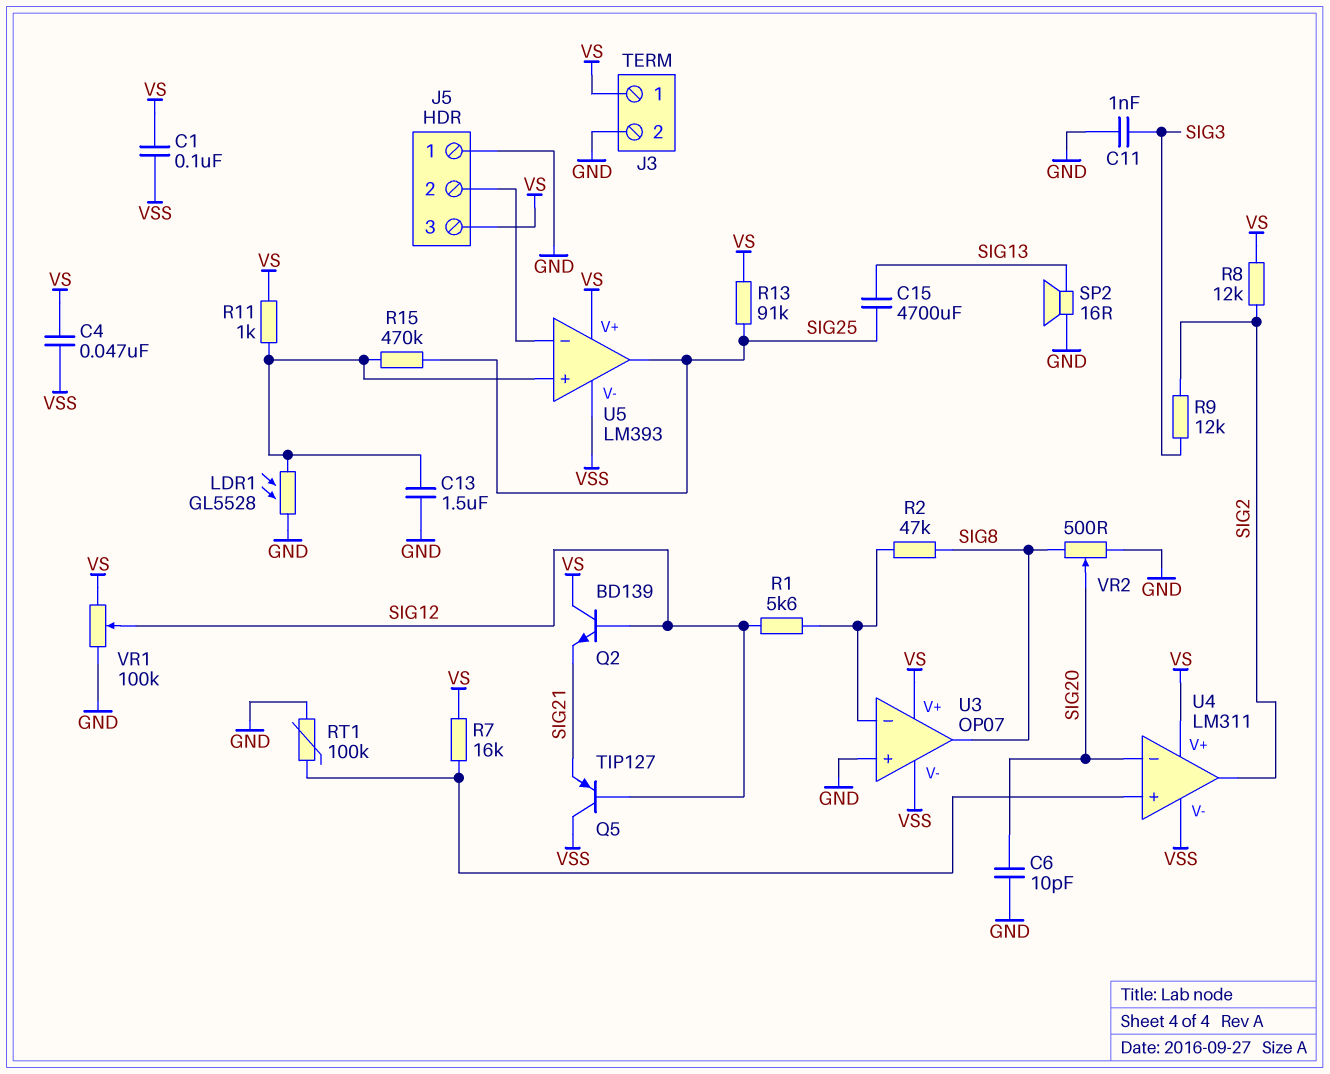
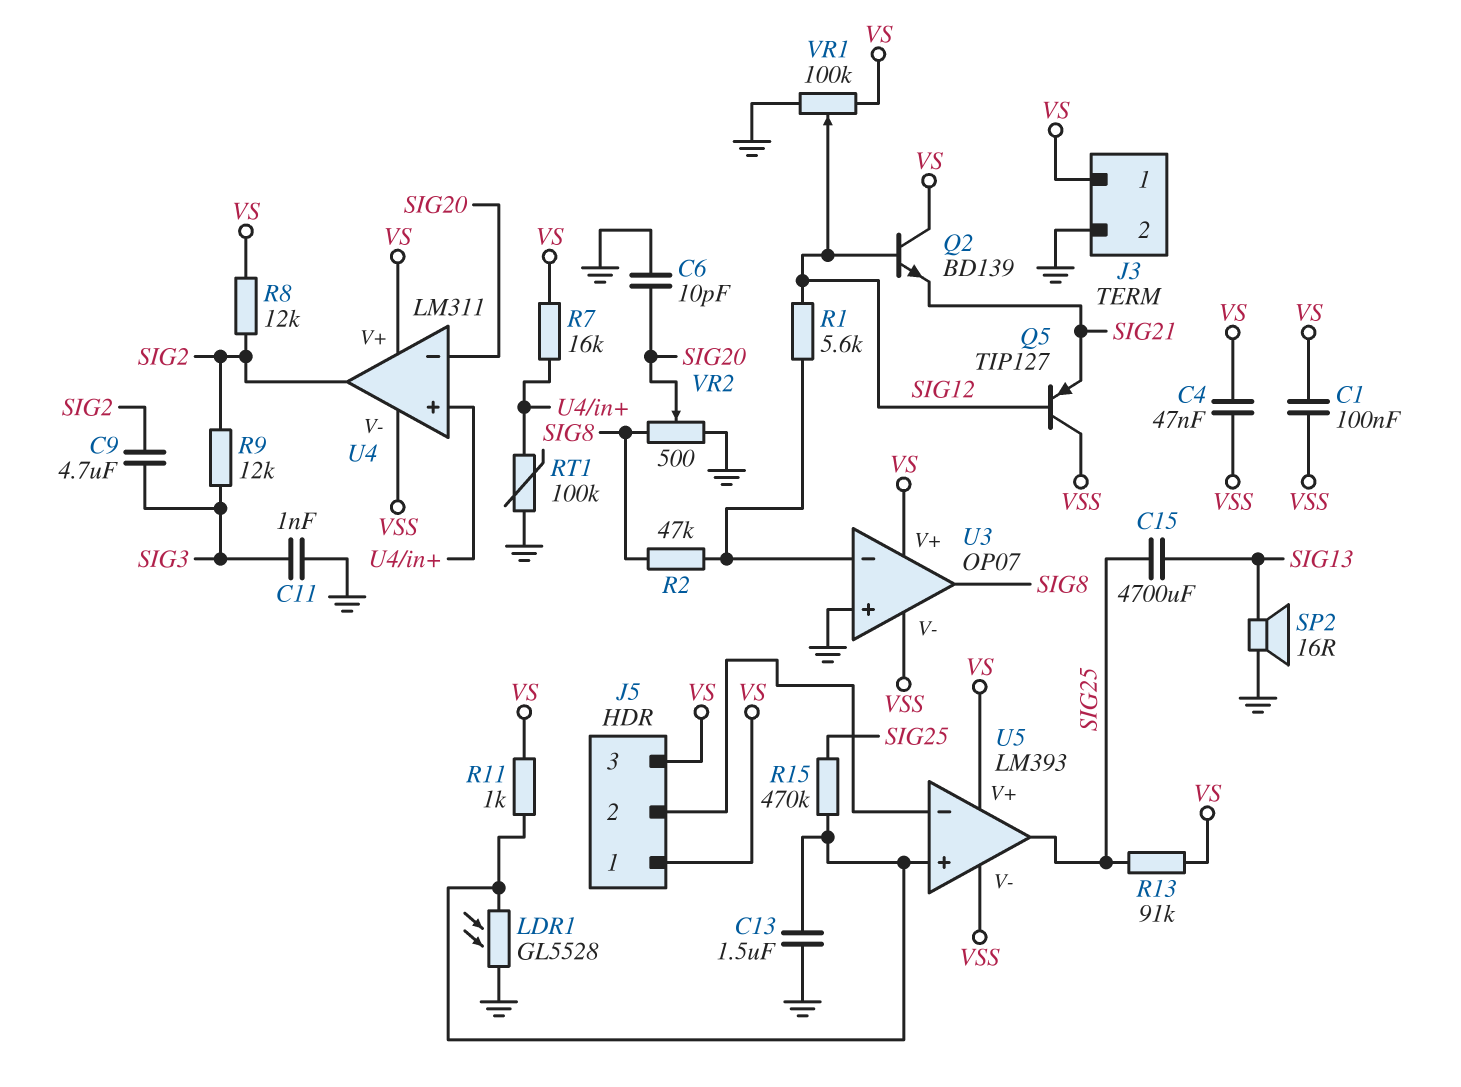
C9: none -> 4.7uF (SIG2, SIG3)
J5 pin 1: GND -> VS

